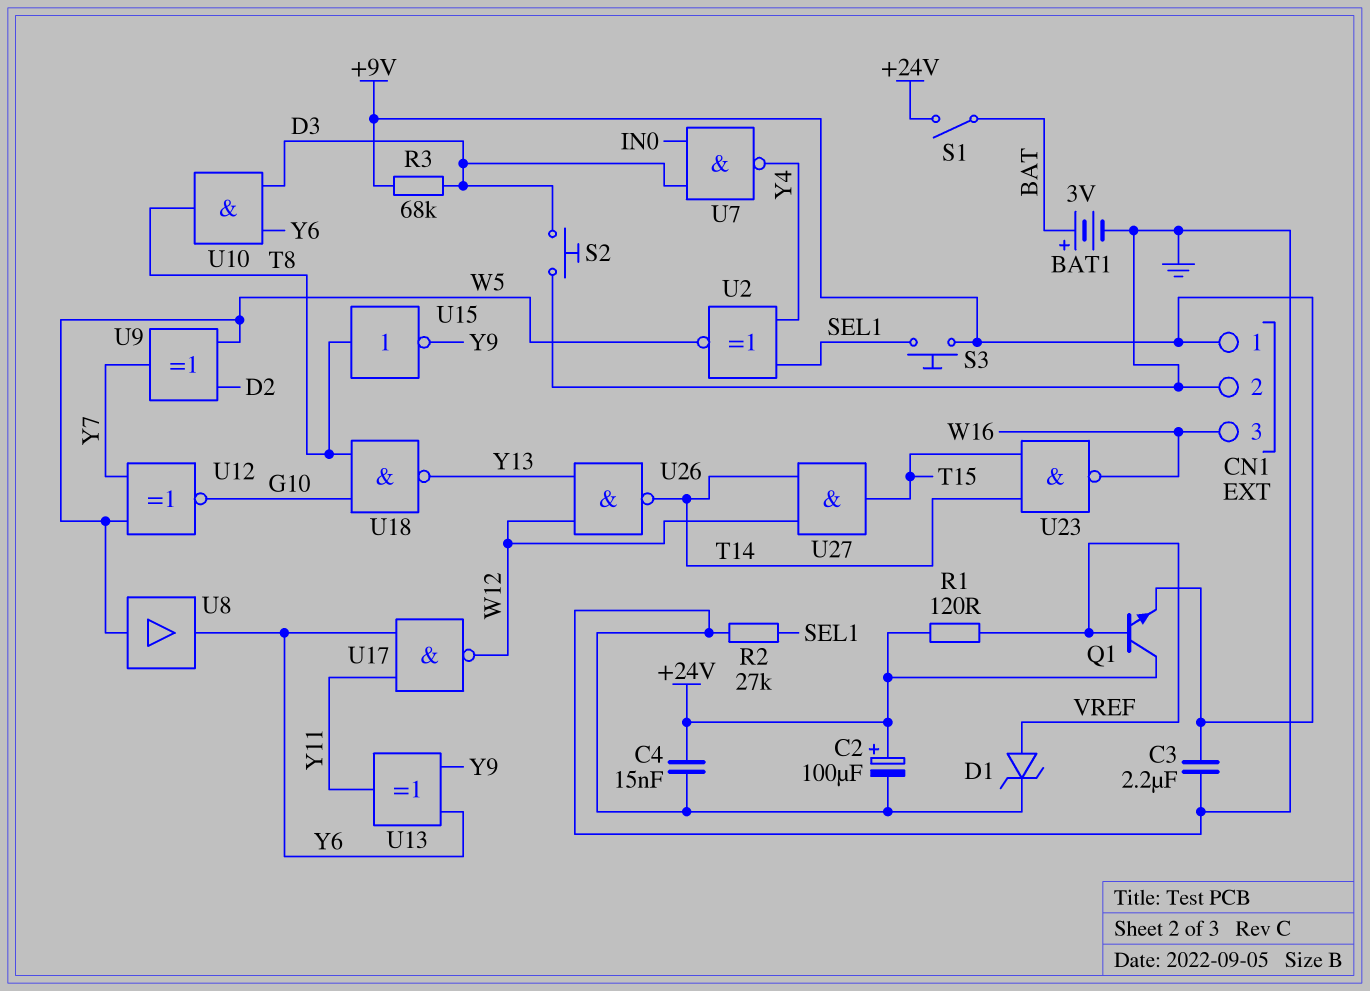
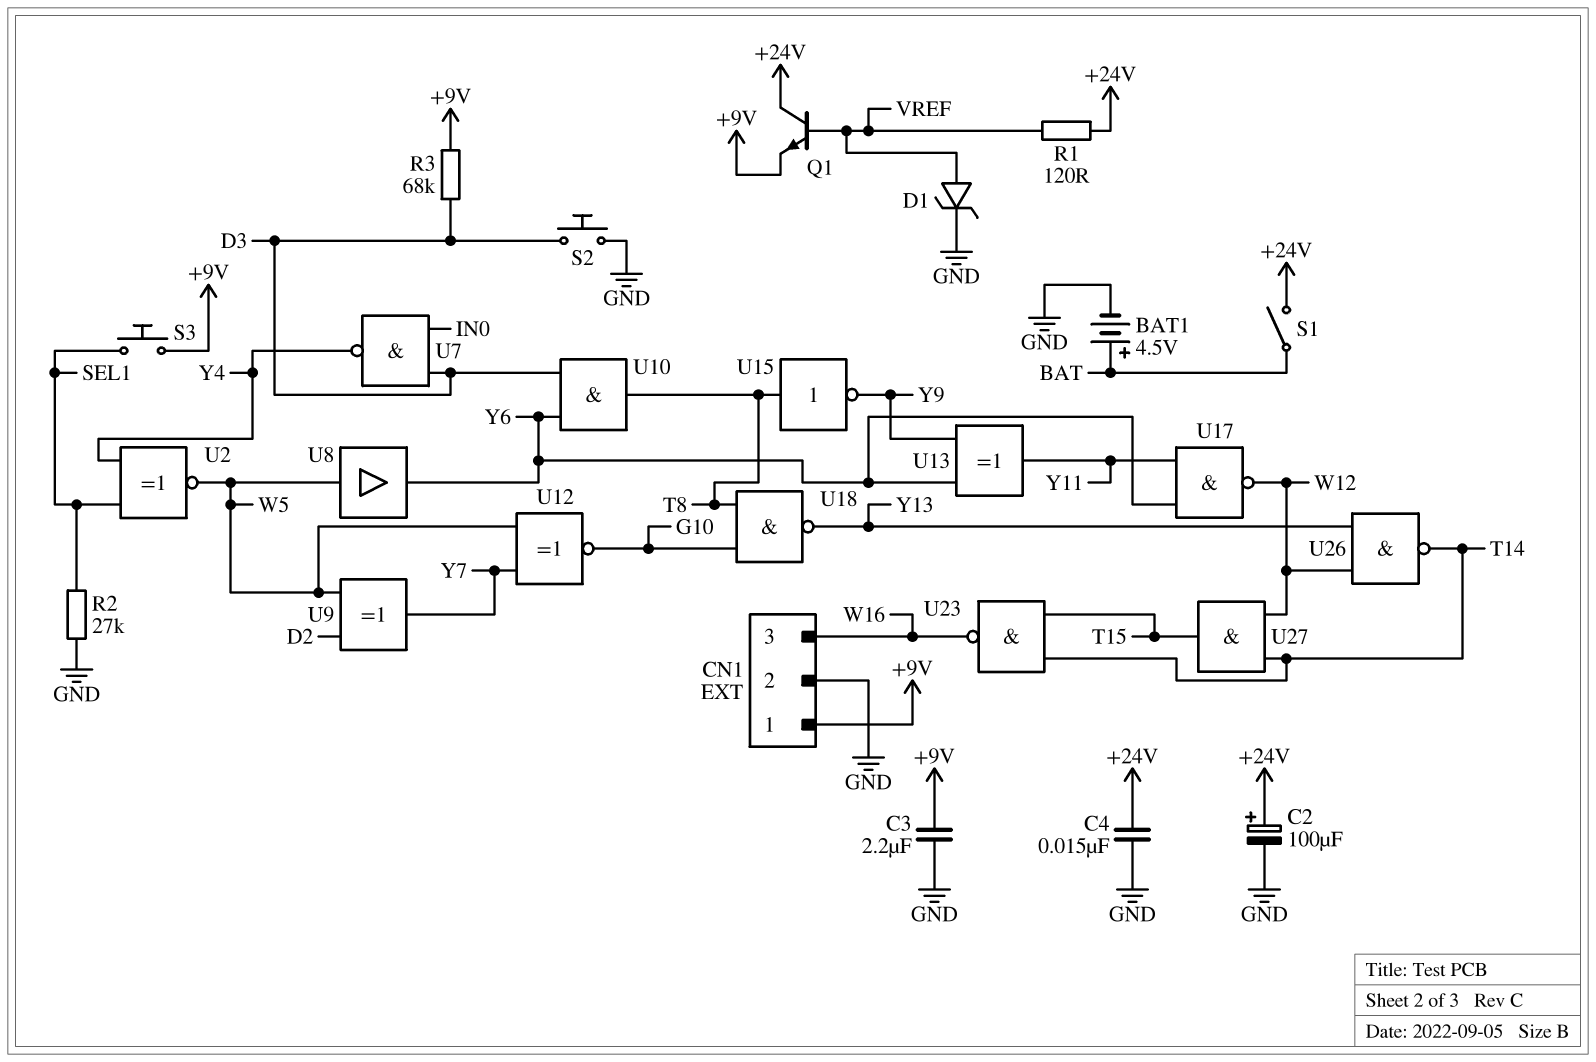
BAT1: 3V (plus BAT, minus GND) -> 4.5V (plus BAT, minus GND)

